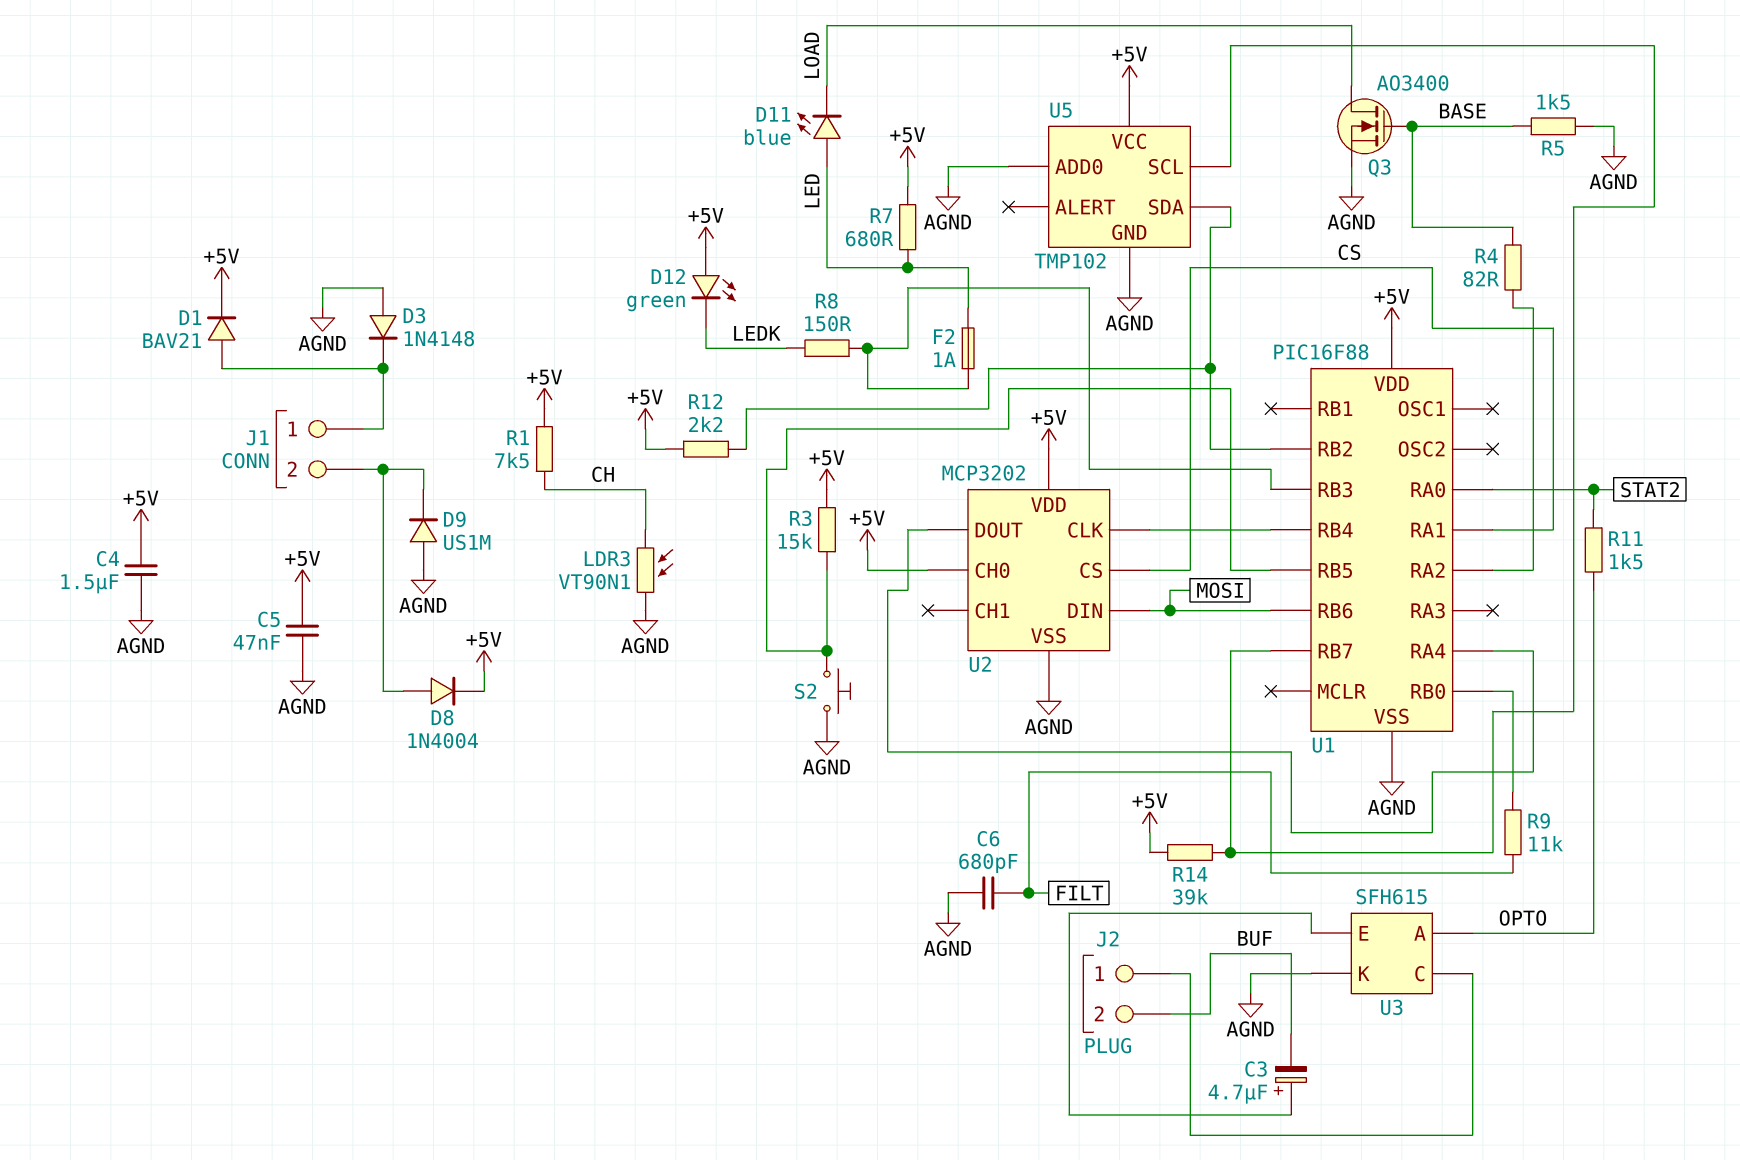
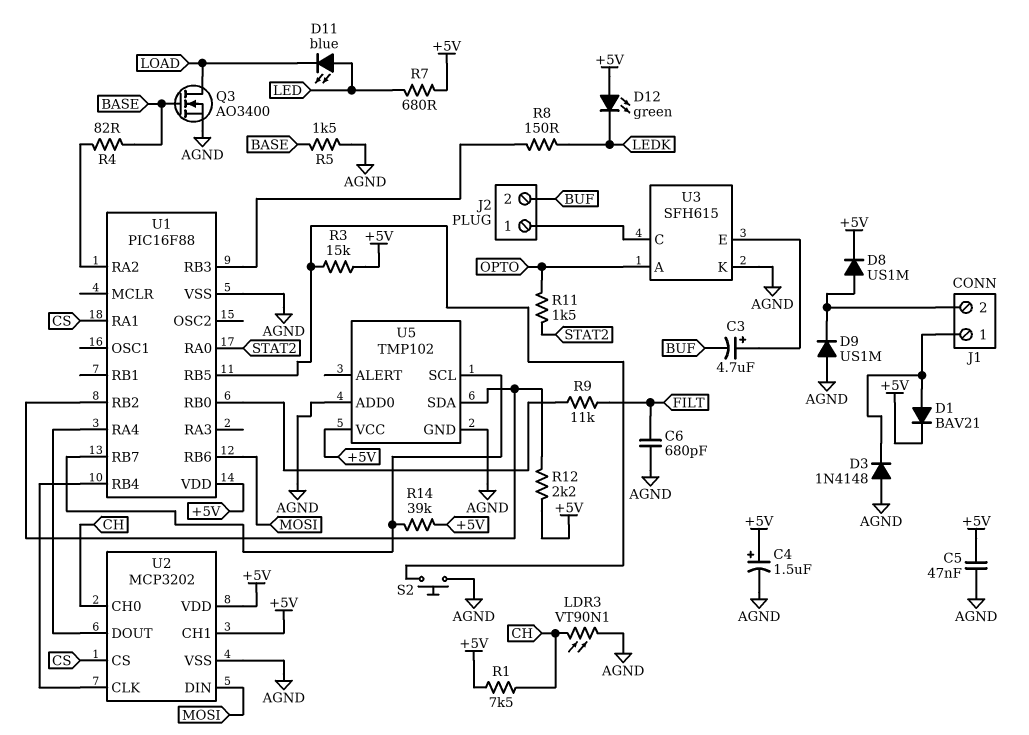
C4: 1.5uF (+5V, AGND) -> 1.5uF (plus +5V, minus AGND)
D8: diode 1N4004 (A J1/2, K +5V) -> diode US1M (A J1/2, K +5V)
F2: 1A (LED, U1/RB3) -> none
U2 pin CH0: +5V -> CH
U2 pin CH1: none -> +5V

